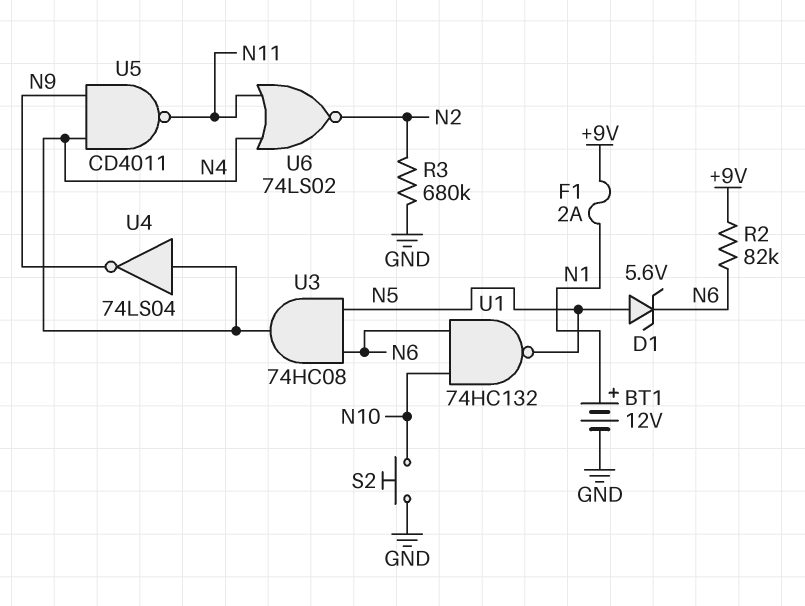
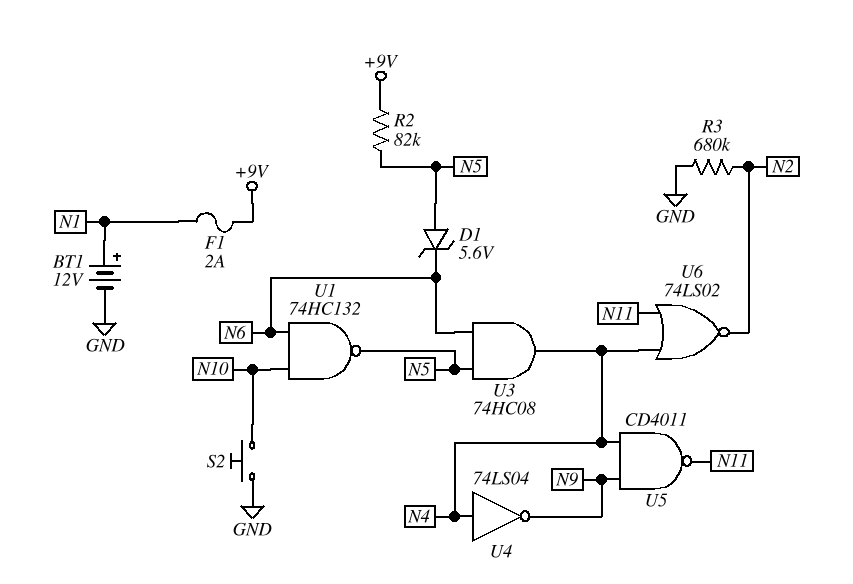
R2: 82k (+9V, N6) -> 82k (+9V, N5)

